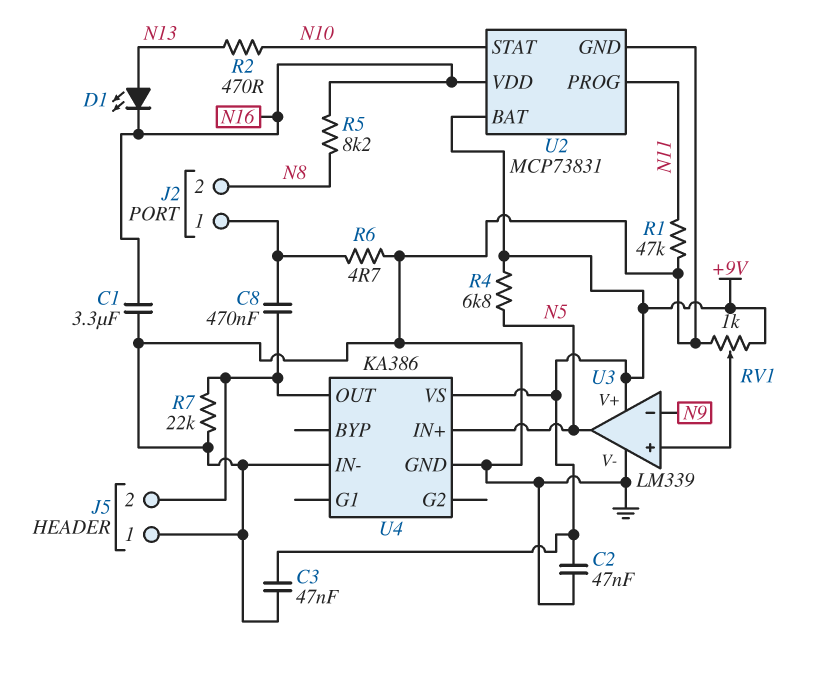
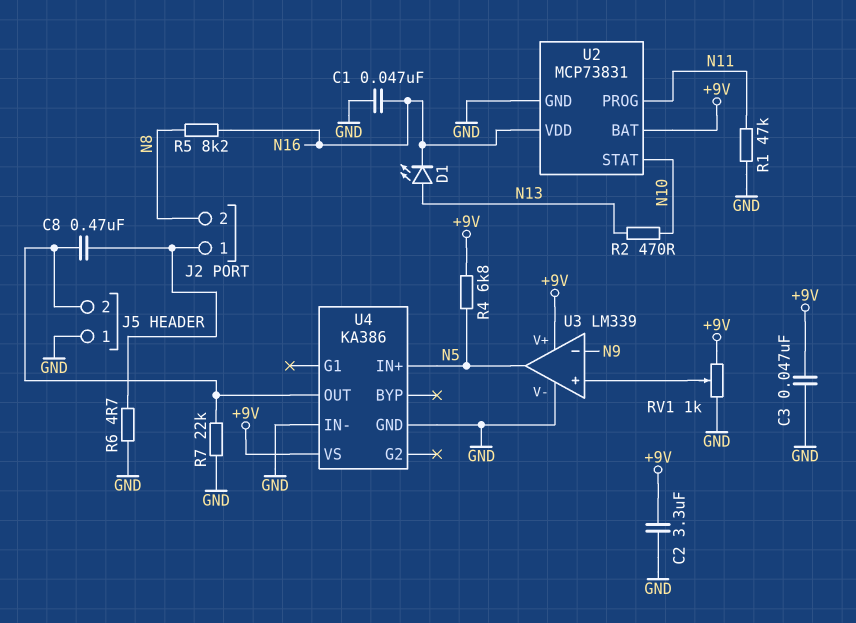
C1: 3.3uF (GND, N16) -> 47nF (GND, N16)
C2: 47nF (+9V, GND) -> 3.3uF (+9V, GND)

